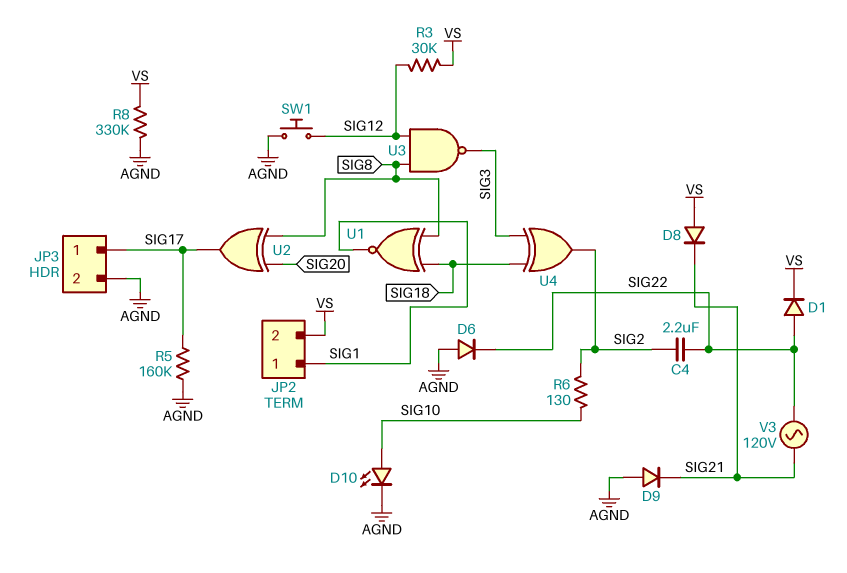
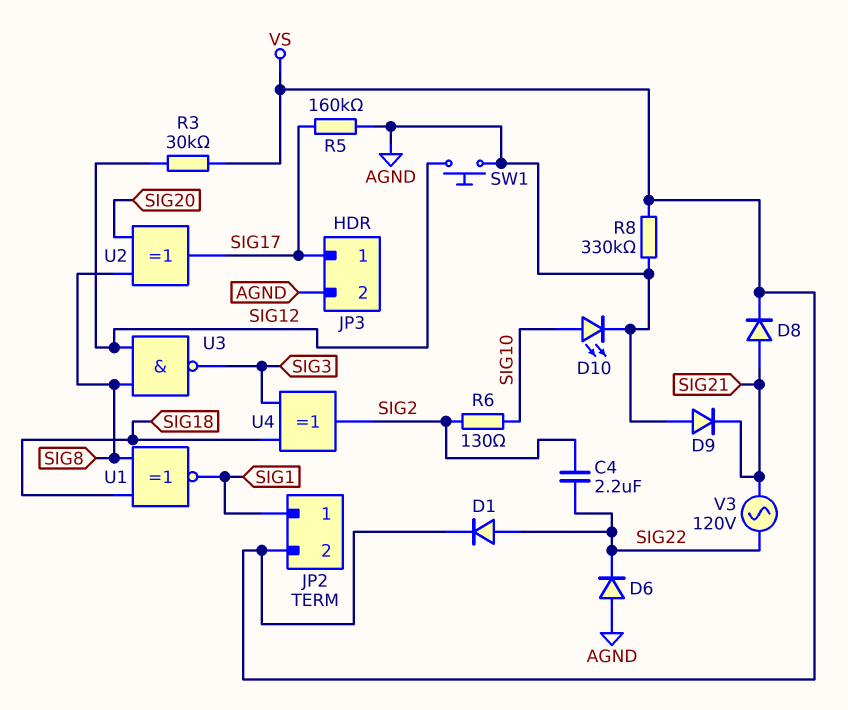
D8: diode (A VS, K SIG21) -> diode (A SIG21, K VS)

